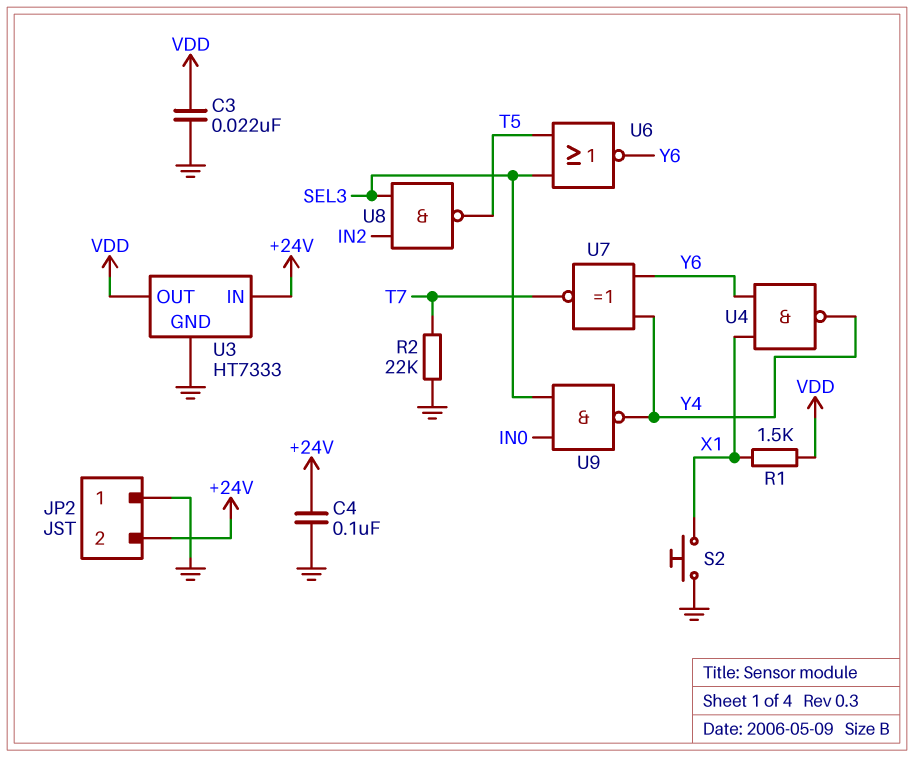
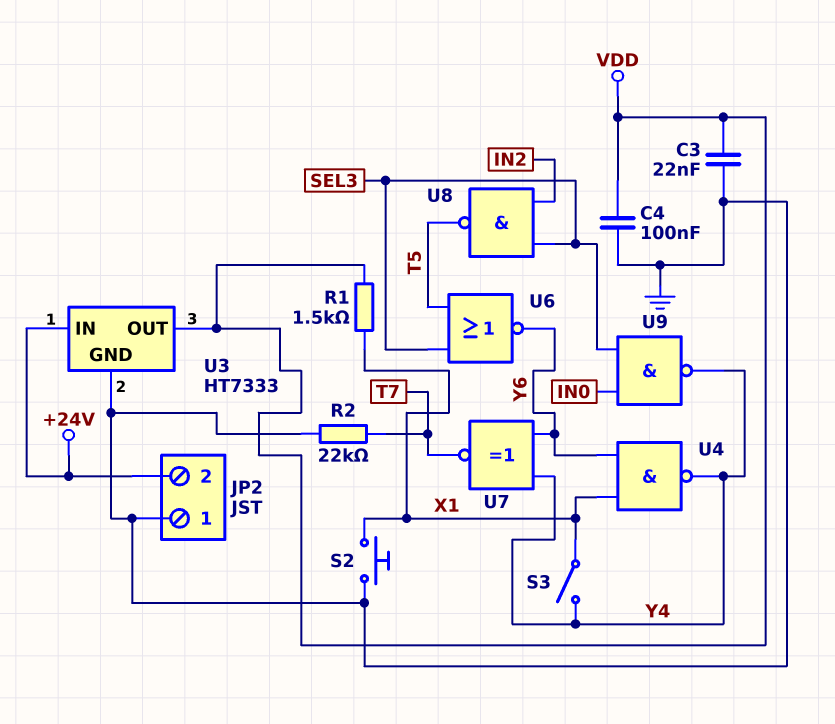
C4: 100nF (+24V, GND) -> 100nF (GND, VDD)
S3: none -> switch (X1, Y4)

